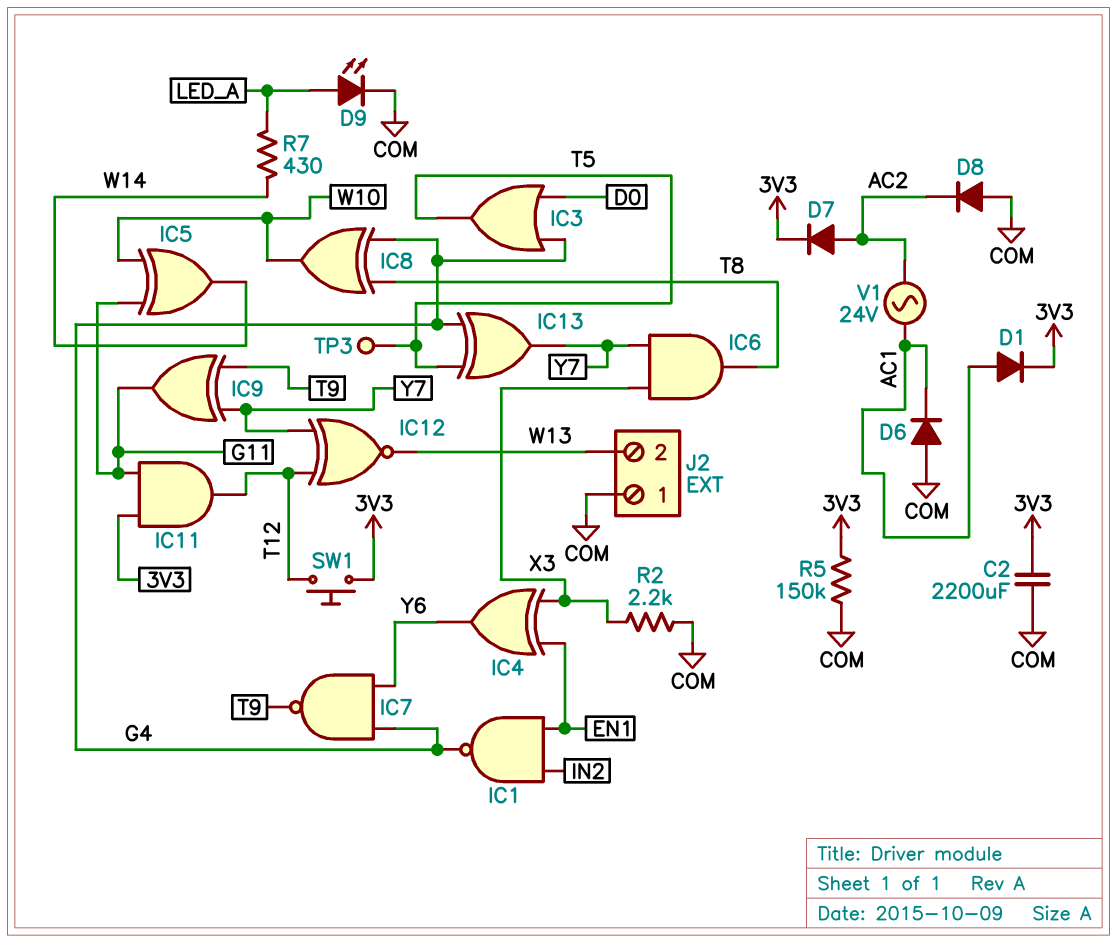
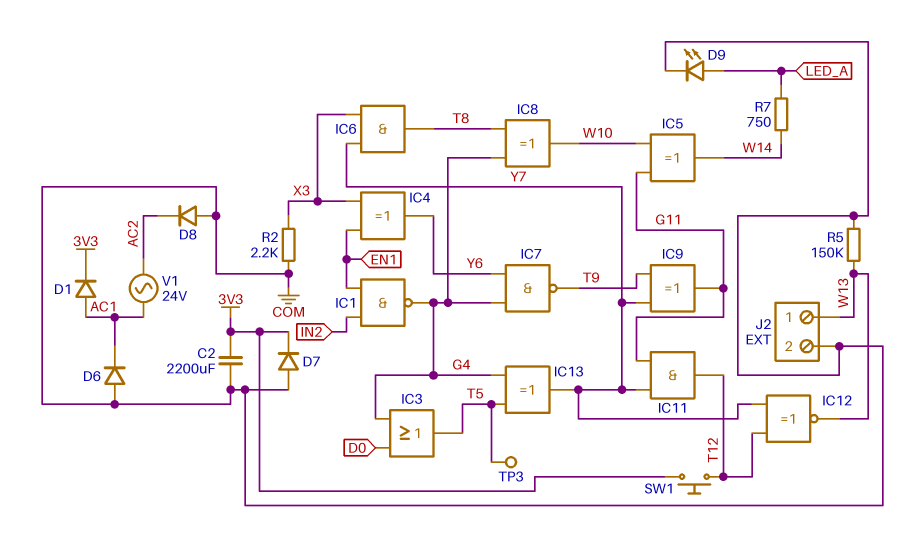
D7: diode (A AC2, K 3V3) -> diode (A COM, K 3V3)
IC11: AND (in 3V3, in G11, out T12) -> AND (in G11, in Y7, out T12)
J2 pin 1: COM -> W13
J2 pin 2: W13 -> COM
R5: 150k (3V3, COM) -> 150k (COM, W13)
R7: 430 (LED_A, W14) -> 750 (LED_A, W14)

